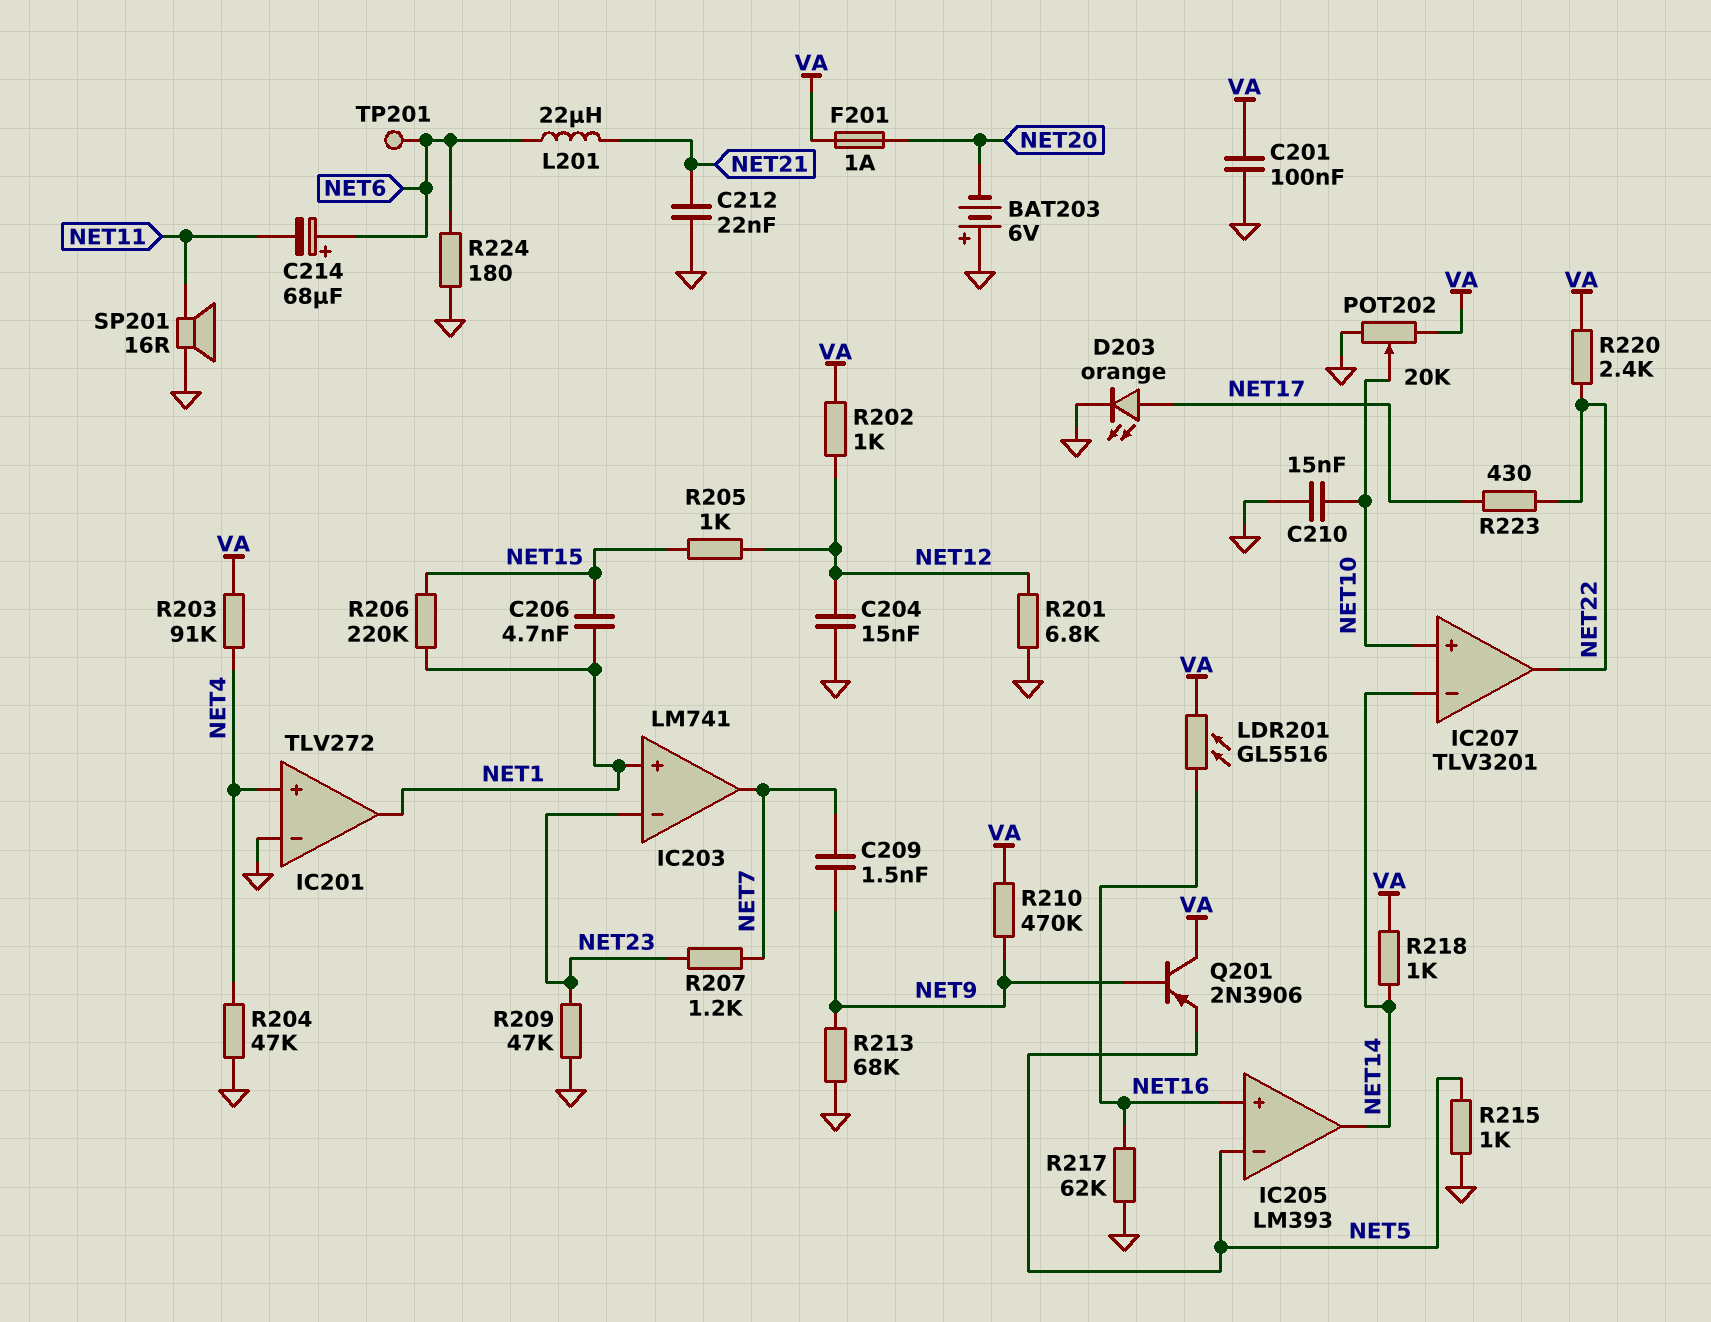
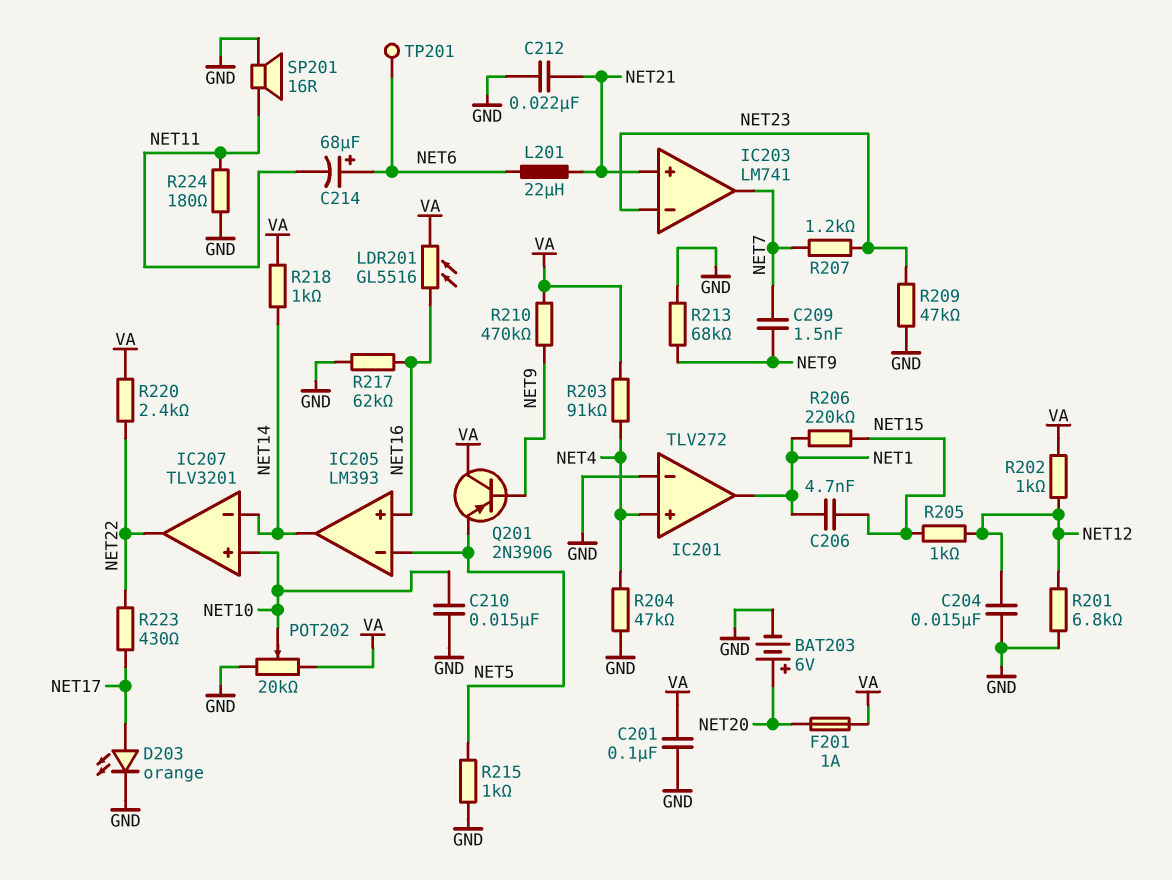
BAT203: 6V (plus GND, minus NET20) -> 6V (plus NET20, minus GND)
IC203 pin in+: NET1 -> NET21
R224: 180 (GND, NET6) -> 180 (GND, NET11)

